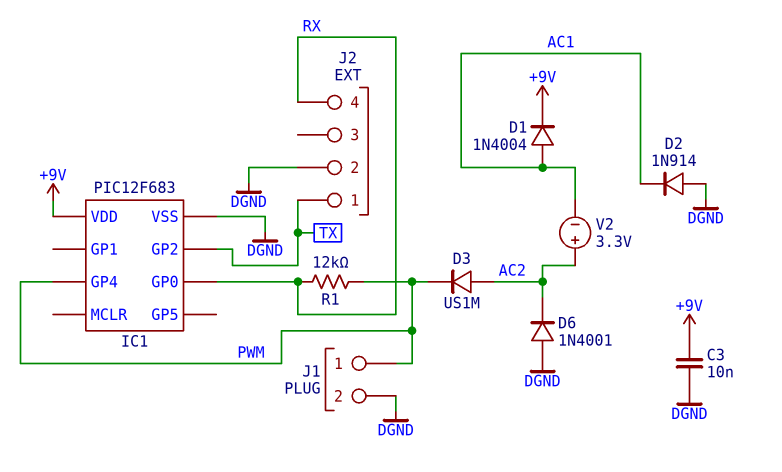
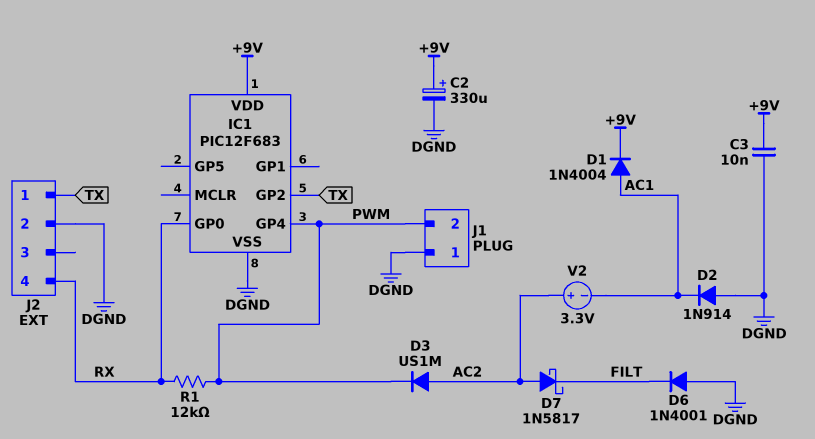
C2: none -> 330uF (plus +9V, minus DGND)
D6: diode 1N4001 (A DGND, K AC2) -> diode 1N4001 (A DGND, K FILT)
D7: none -> schottky 1N5817 (A AC2, K FILT)
J1 pin 1: PWM -> DGND
J1 pin 2: DGND -> PWM

